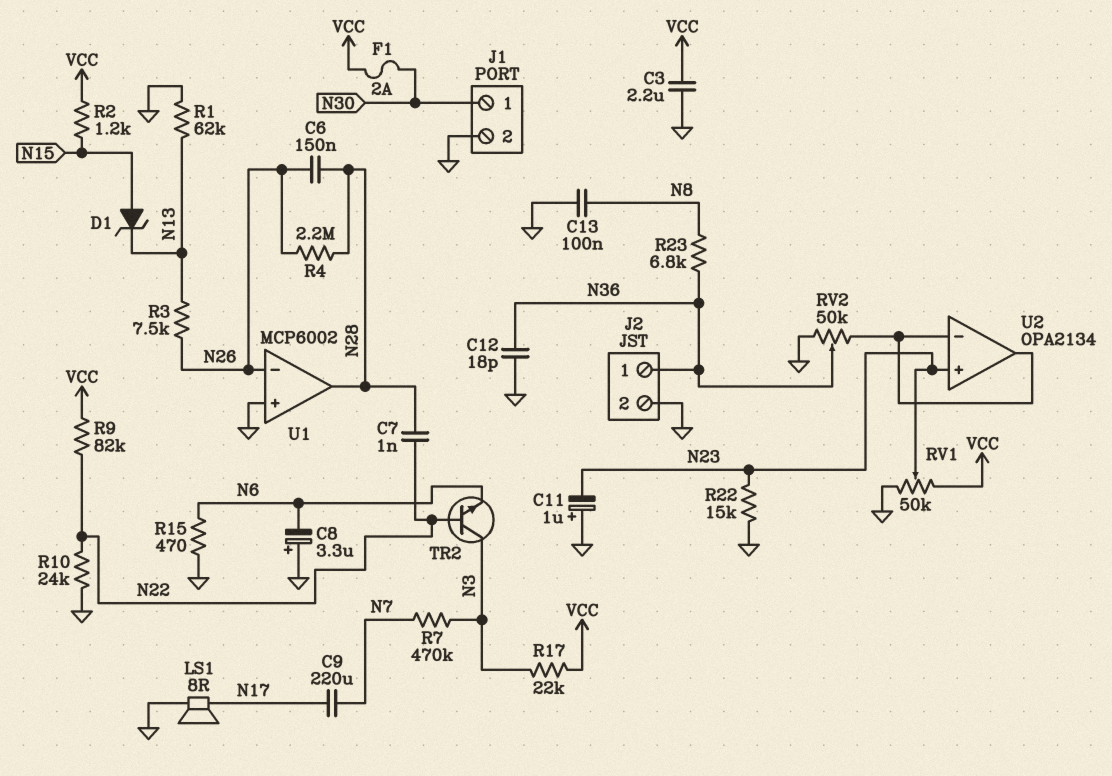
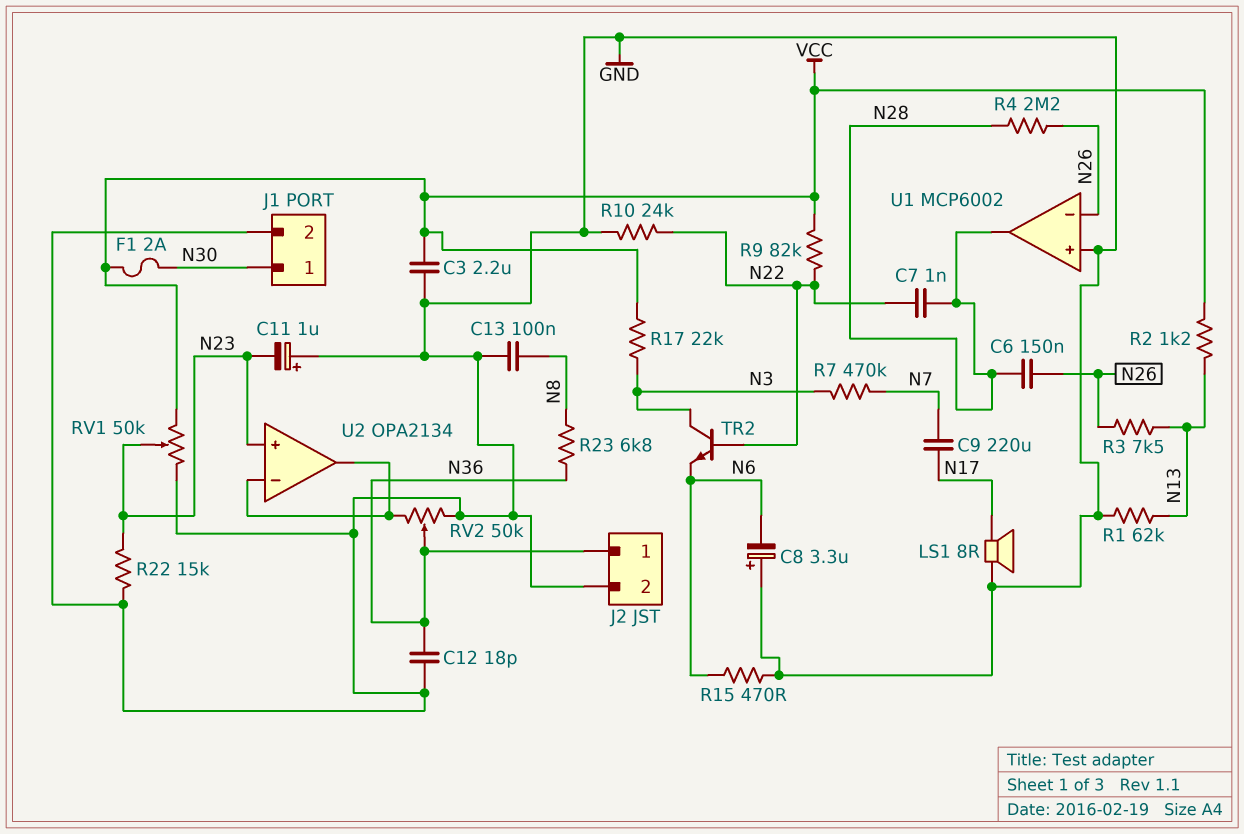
D1: zener (A N15, K N13) -> none
R2: 1.2k (N15, VCC) -> 1.2k (N13, VCC)

